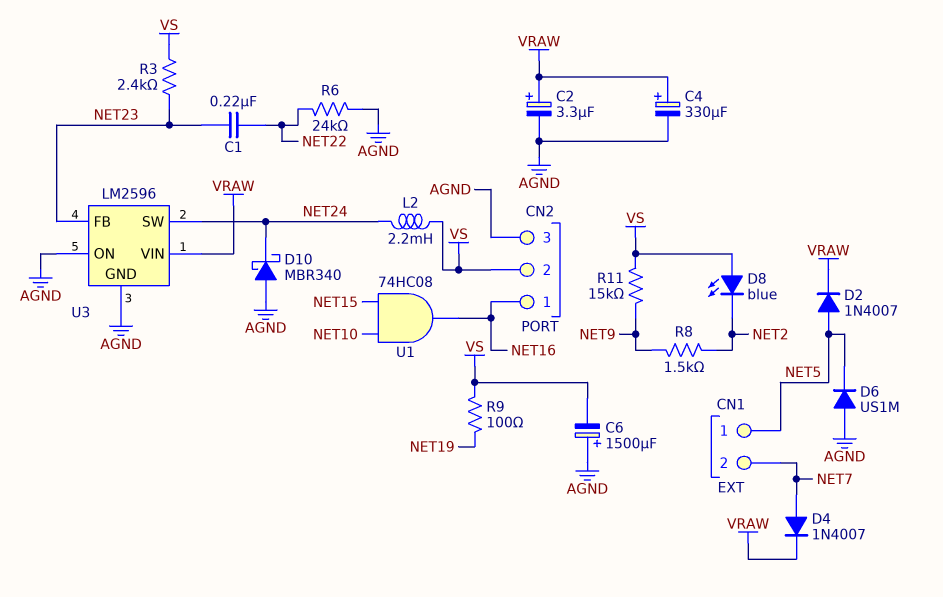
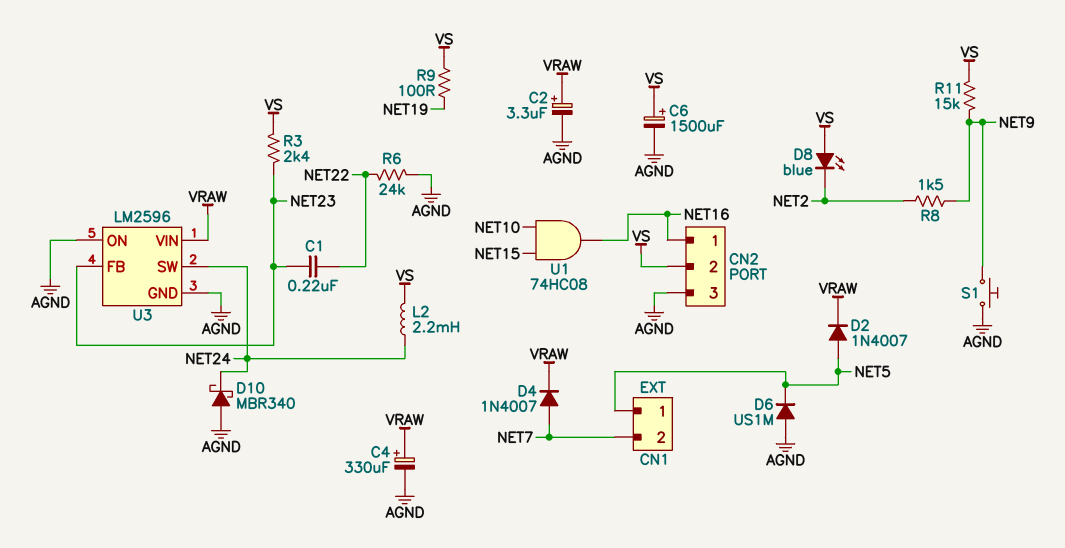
C6: 1500uF (plus AGND, minus VS) -> 1500uF (plus VS, minus AGND)
S1: none -> button (AGND, NET9)

